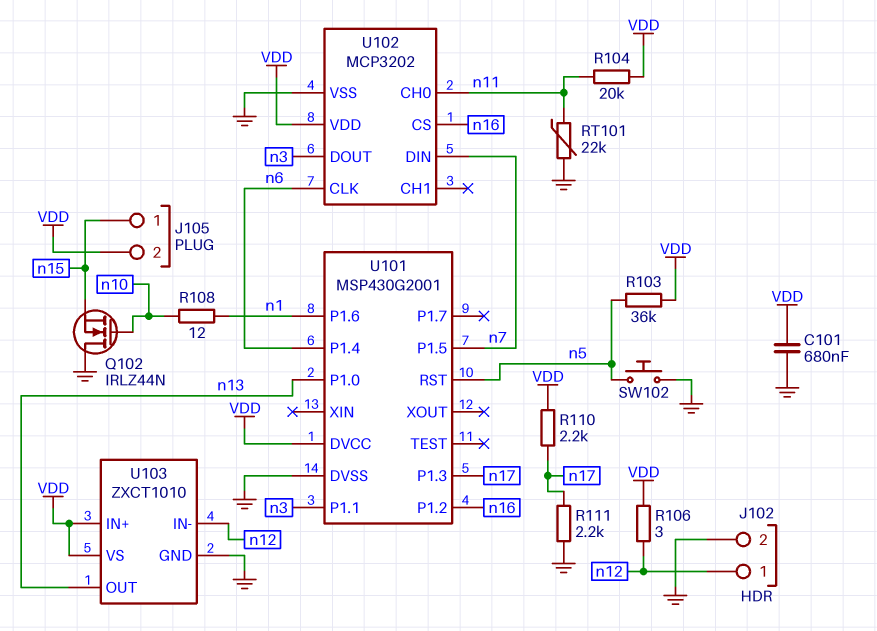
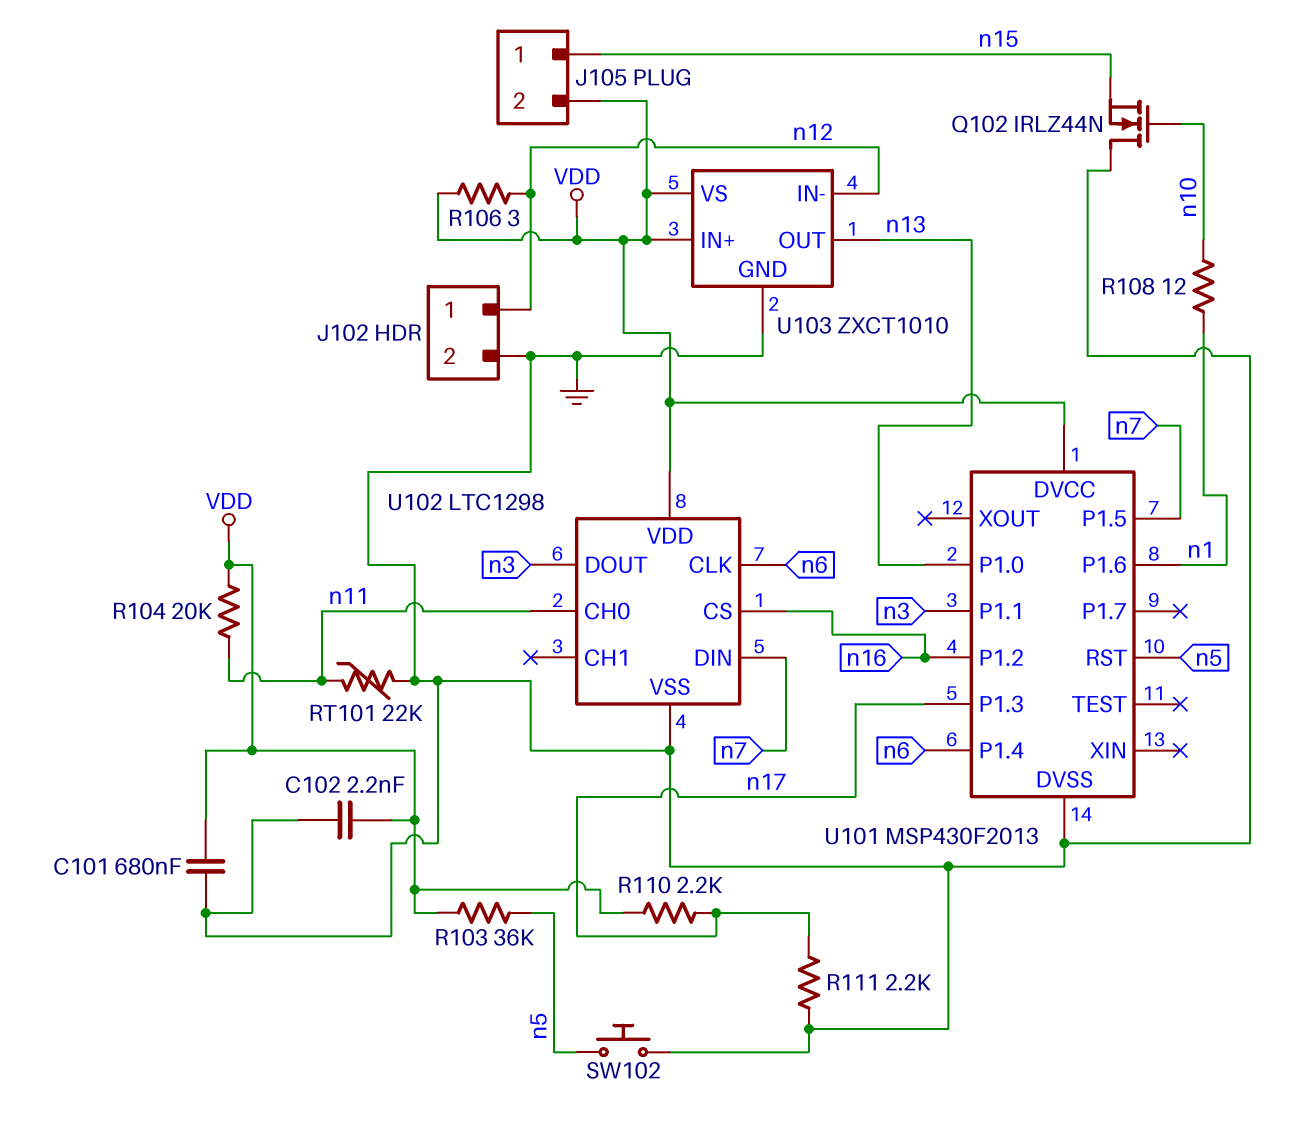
C102: none -> 2.2nF (GND, VDD)
U101: MSP430G2001 -> MSP430F2013
U102: MCP3202 -> LTC1298

